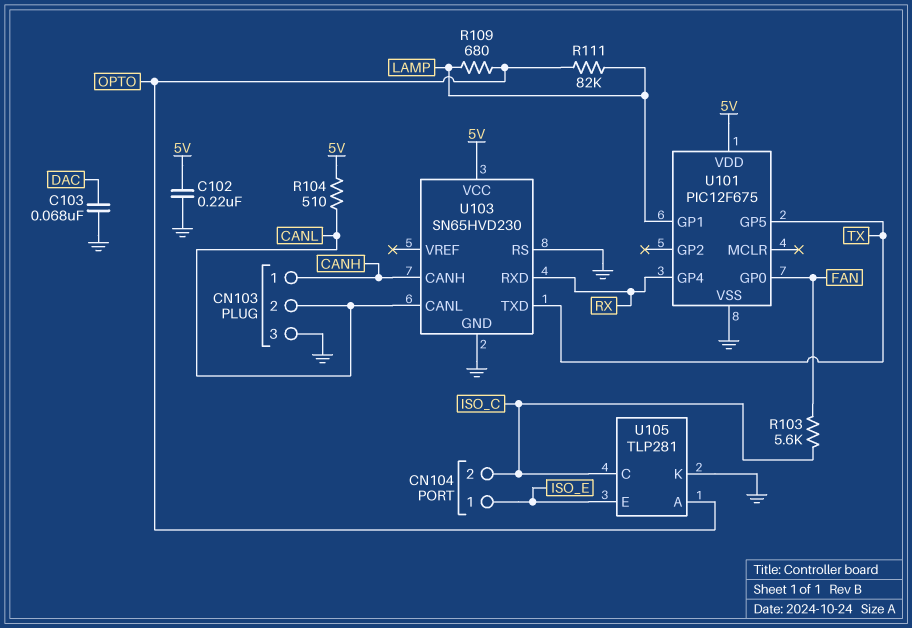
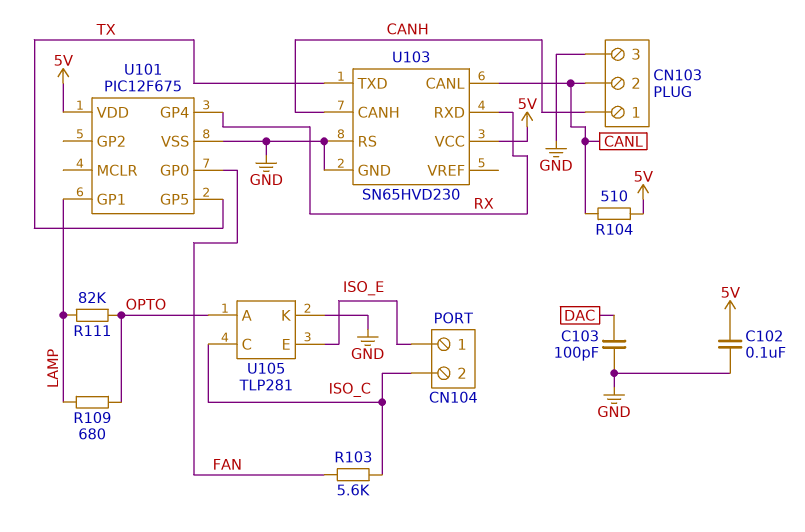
C102: 220nF (5V, GND) -> 100nF (5V, GND)
C103: 68nF (DAC, GND) -> 100pF (DAC, GND)

